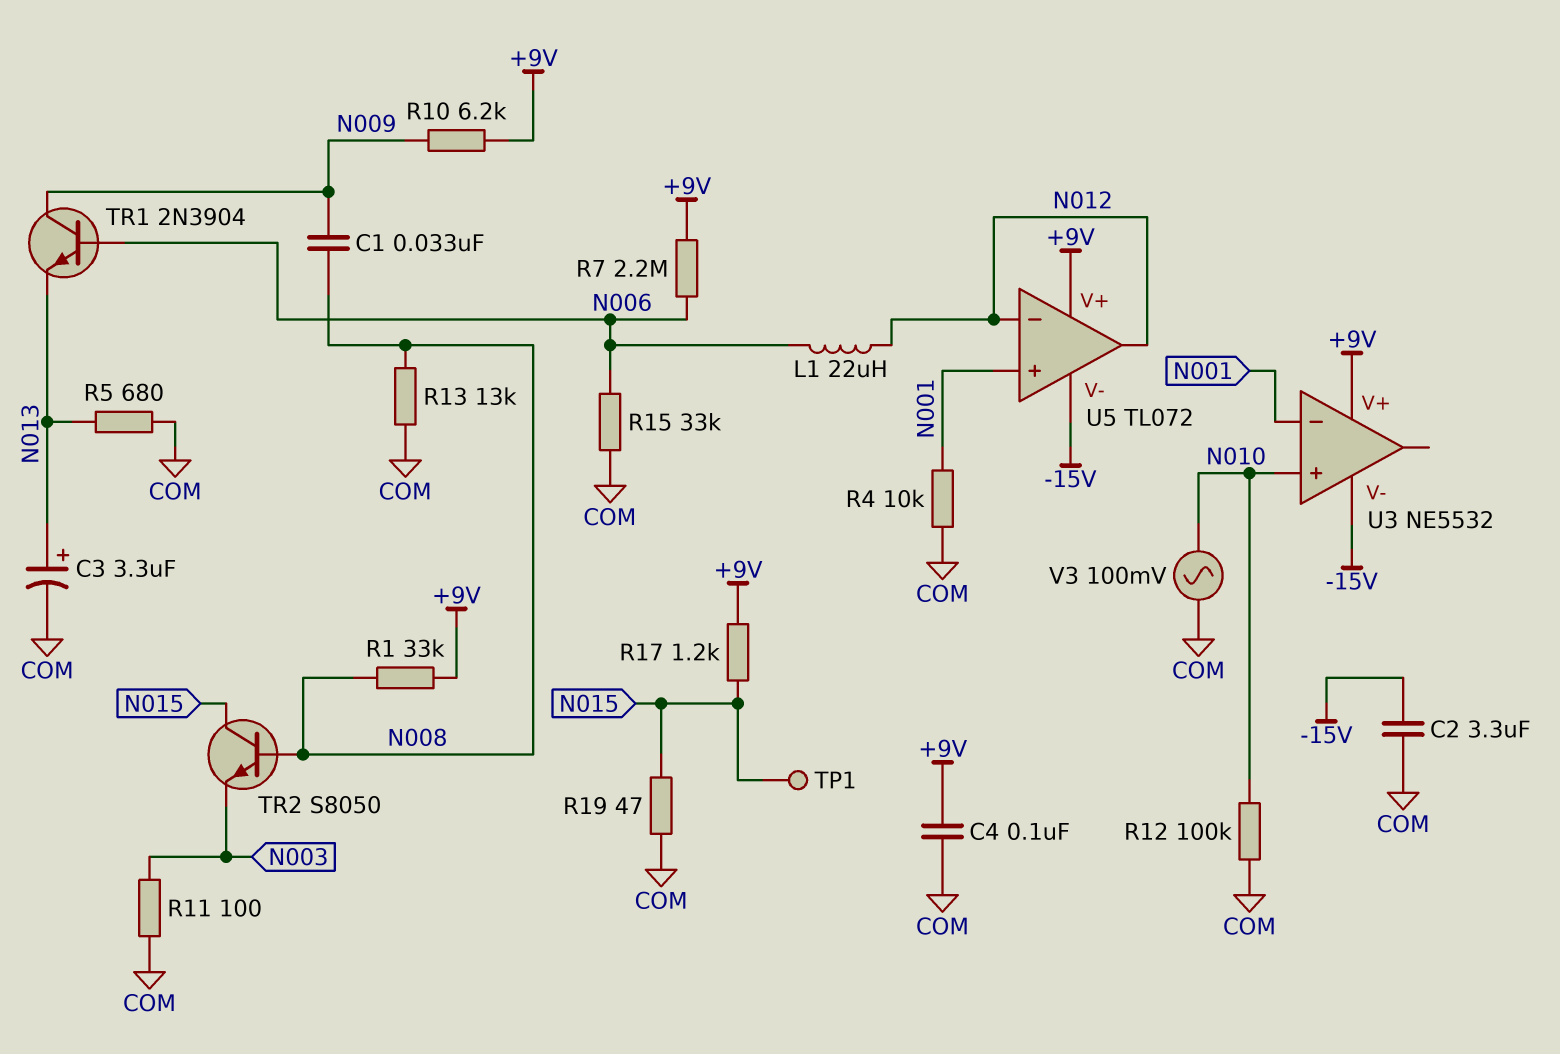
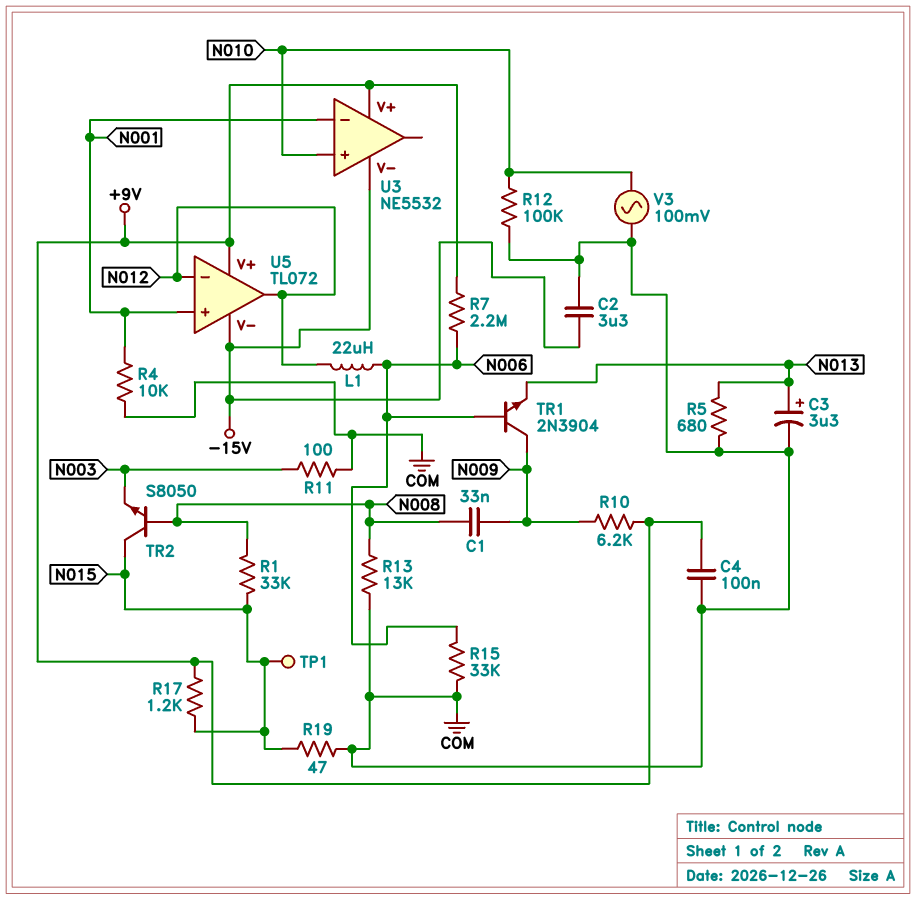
R1: 33k (+9V, N008) -> 33k (N008, N015)

